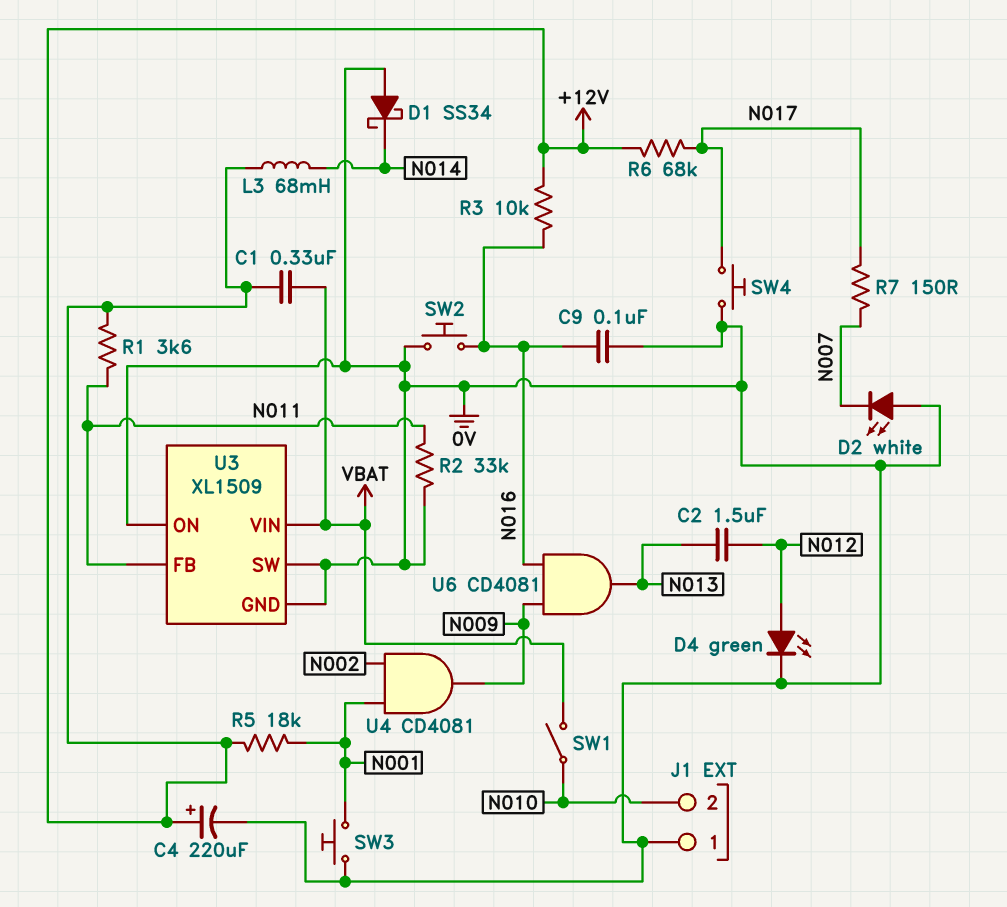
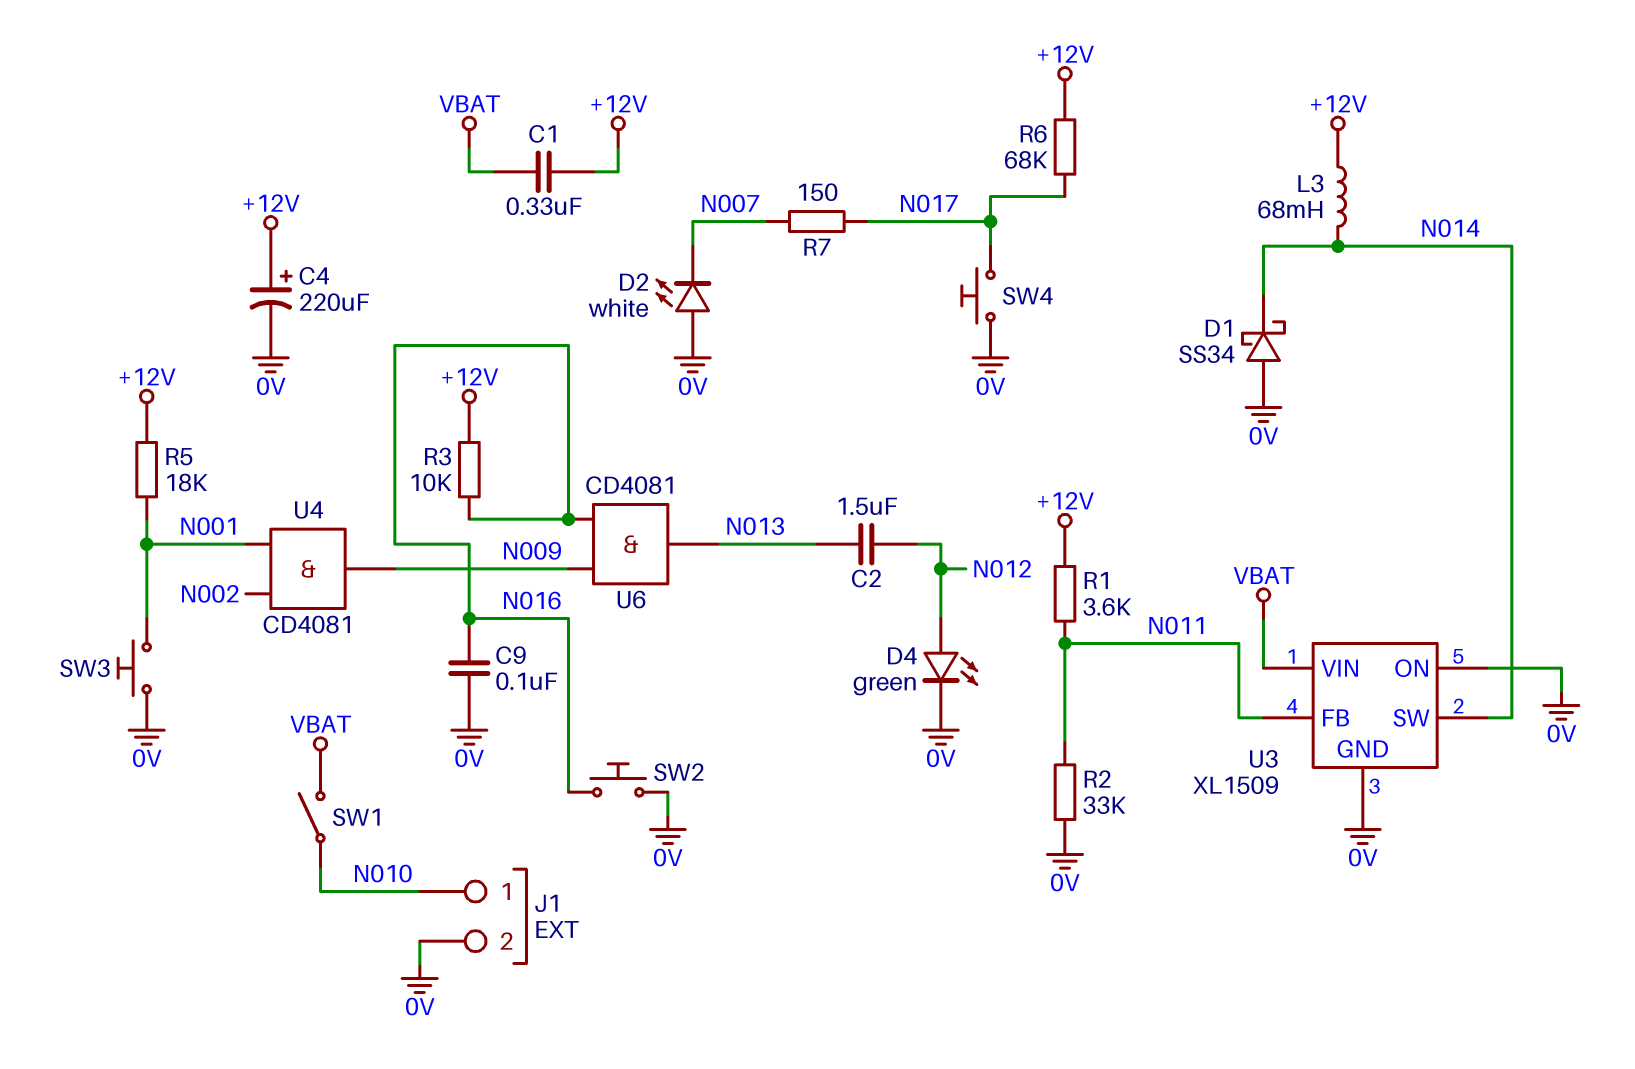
J1 pin 1: 0V -> N010
J1 pin 2: N010 -> 0V
U3 pin SW: 0V -> N014

